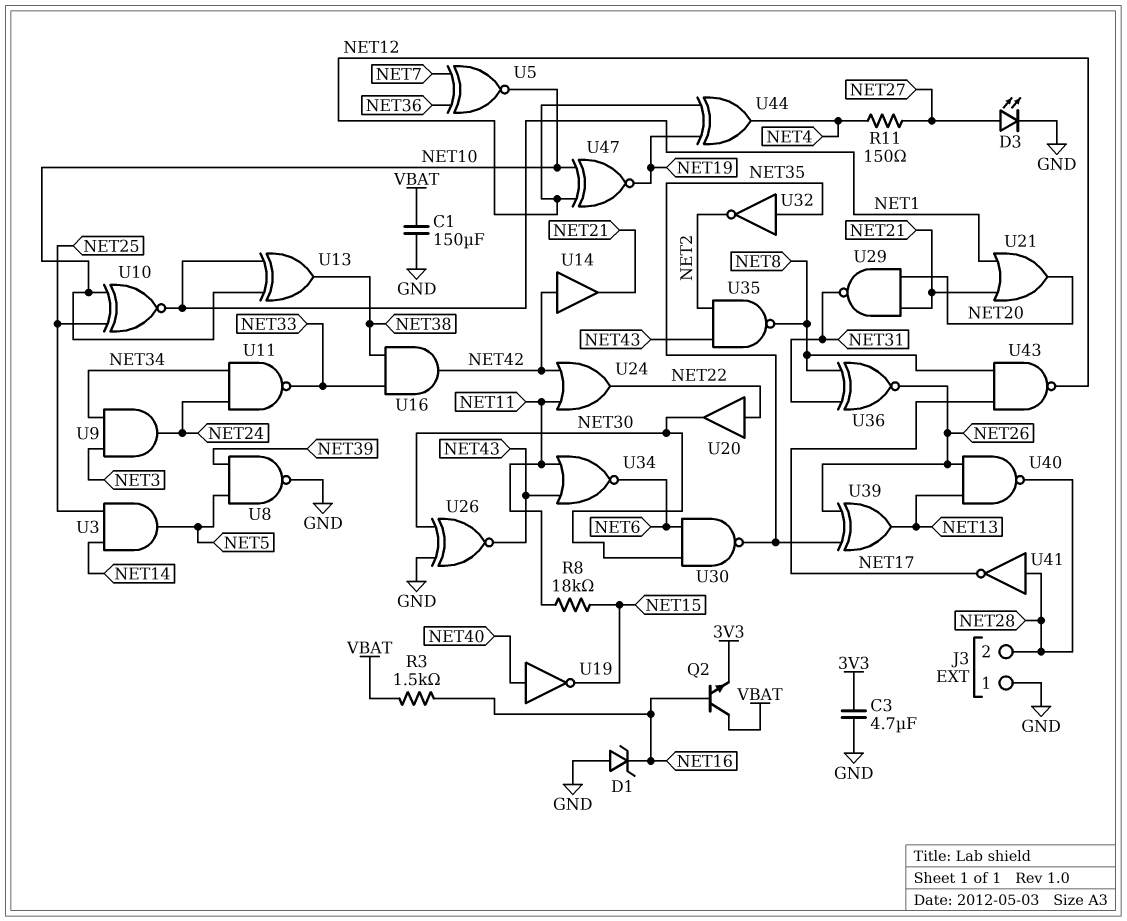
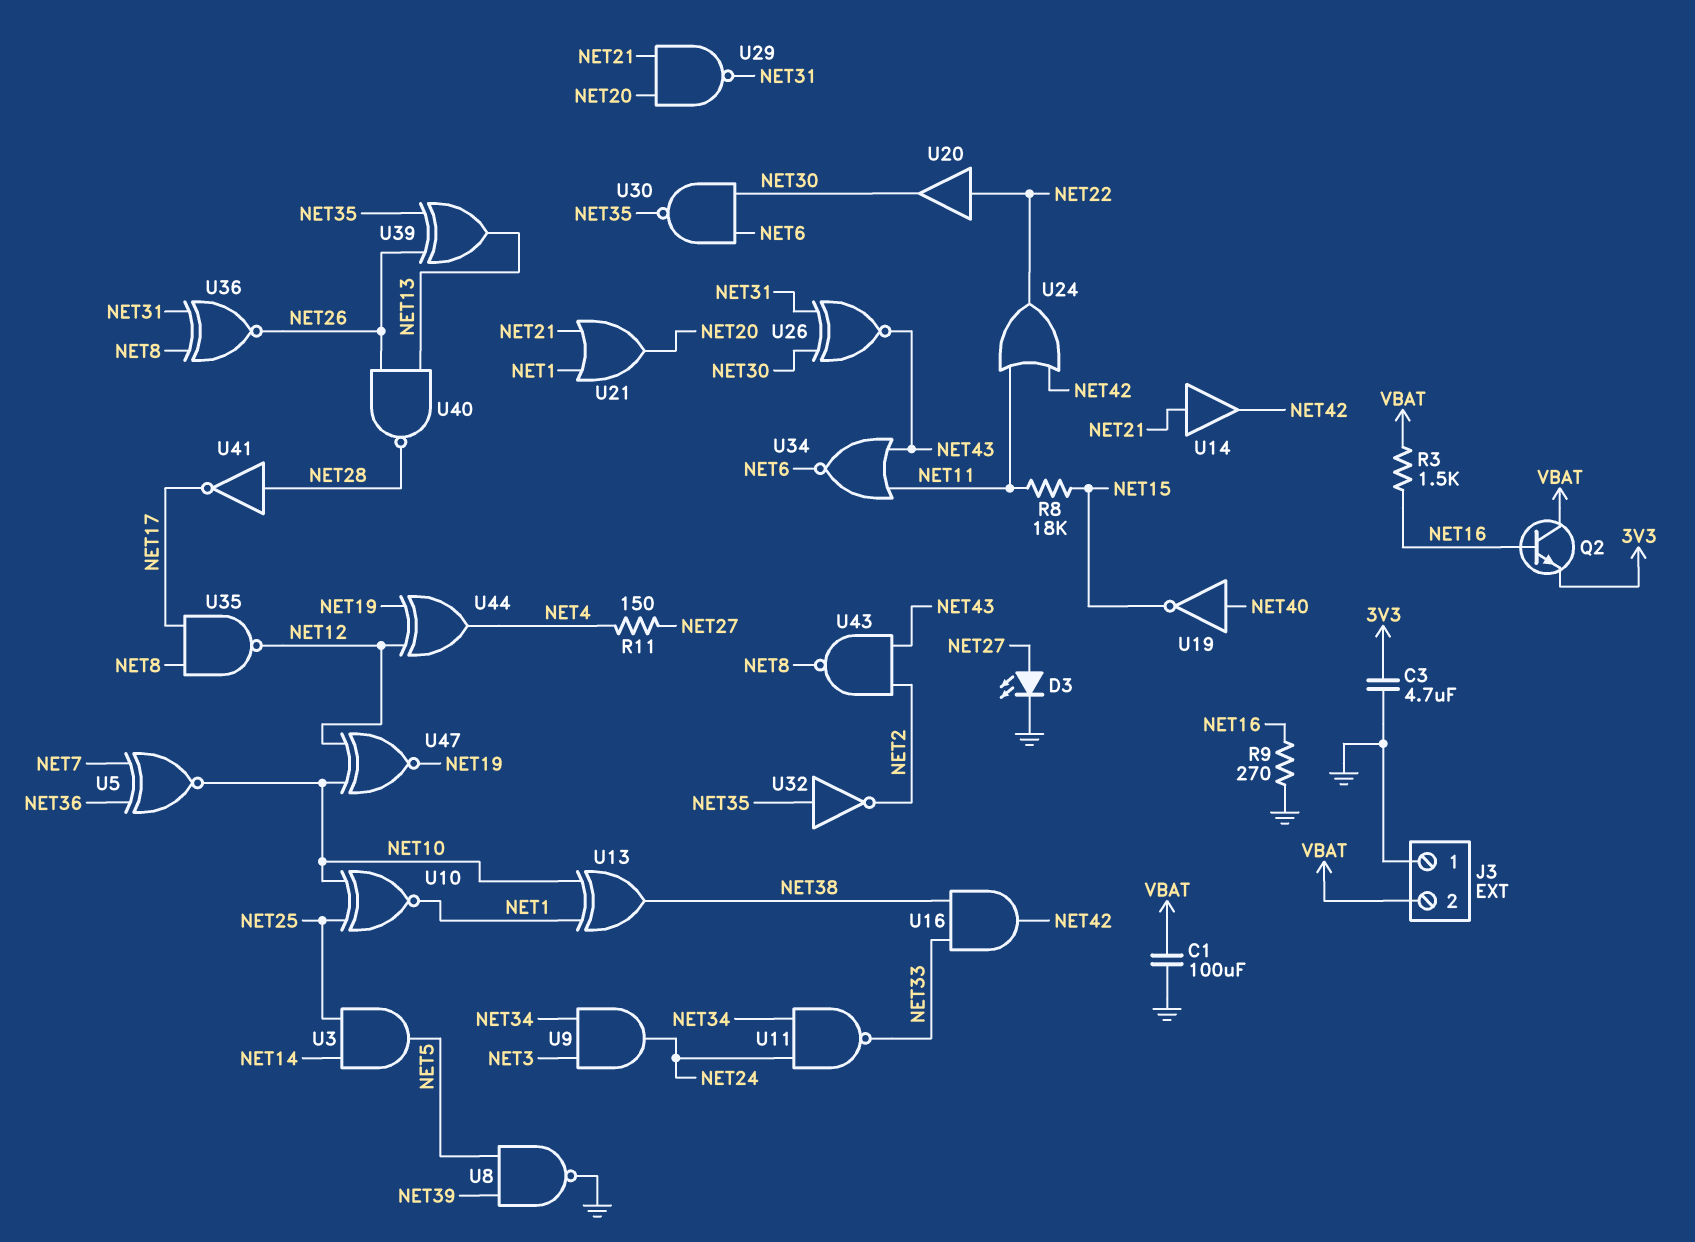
C1: 150uF (GND, VBAT) -> 100uF (GND, VBAT)
D1: zener (A GND, K NET16) -> none
J3 pin 2: NET28 -> VBAT
R9: none -> 270 (GND, NET16)
U14: buffer (in NET42, out NET21) -> buffer (in NET21, out NET42)
U26: XNOR (in GND, in NET30, out NET43) -> XNOR (in NET30, in NET31, out NET43)
U35: NAND (in NET2, in NET43, out NET8) -> NAND (in NET8, in NET17, out NET12)
U43: NAND (in NET8, in NET17, out NET12) -> NAND (in NET2, in NET43, out NET8)

